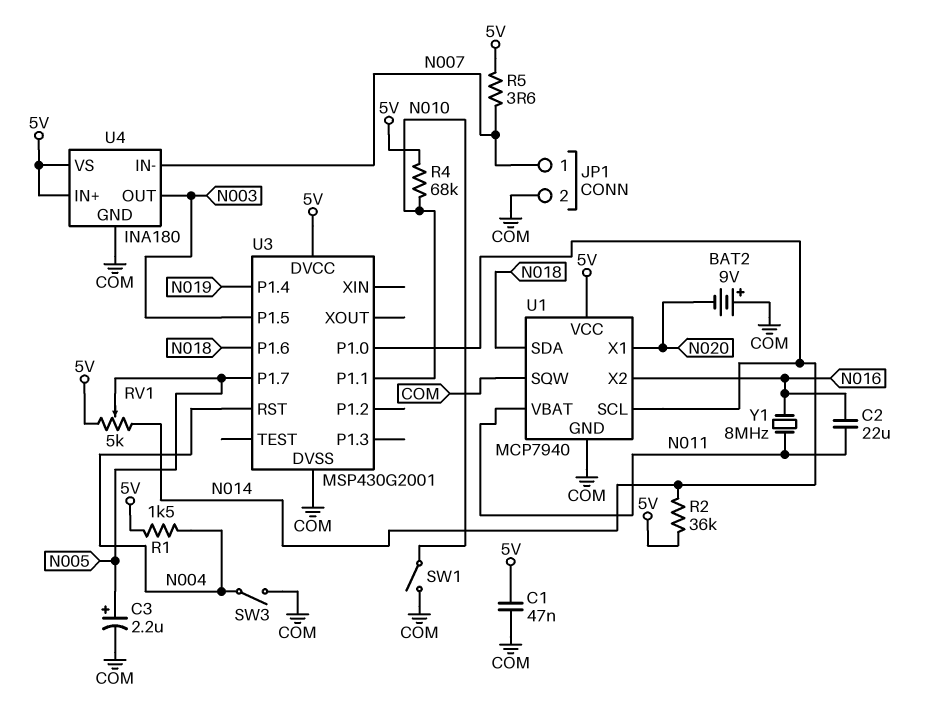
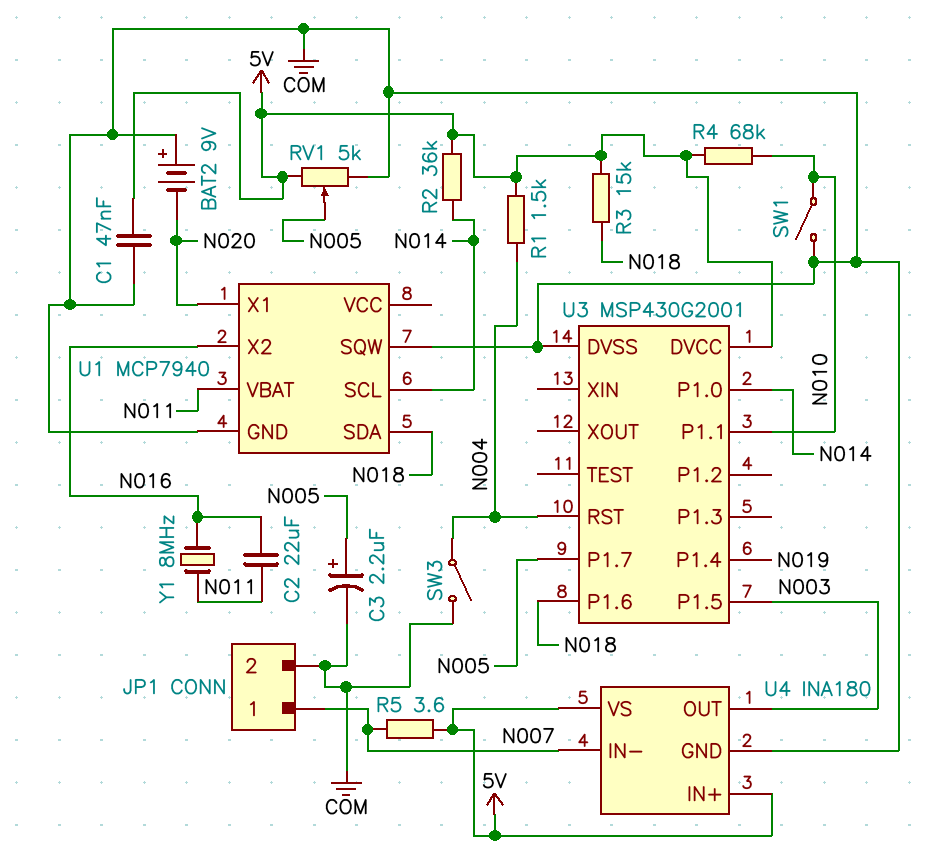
R3: none -> 15k (5V, N018)
RV1: 5k (5V, N014, wiper N005) -> 5k (5V, COM, wiper N005)
U1 pin VCC: 5V -> none

